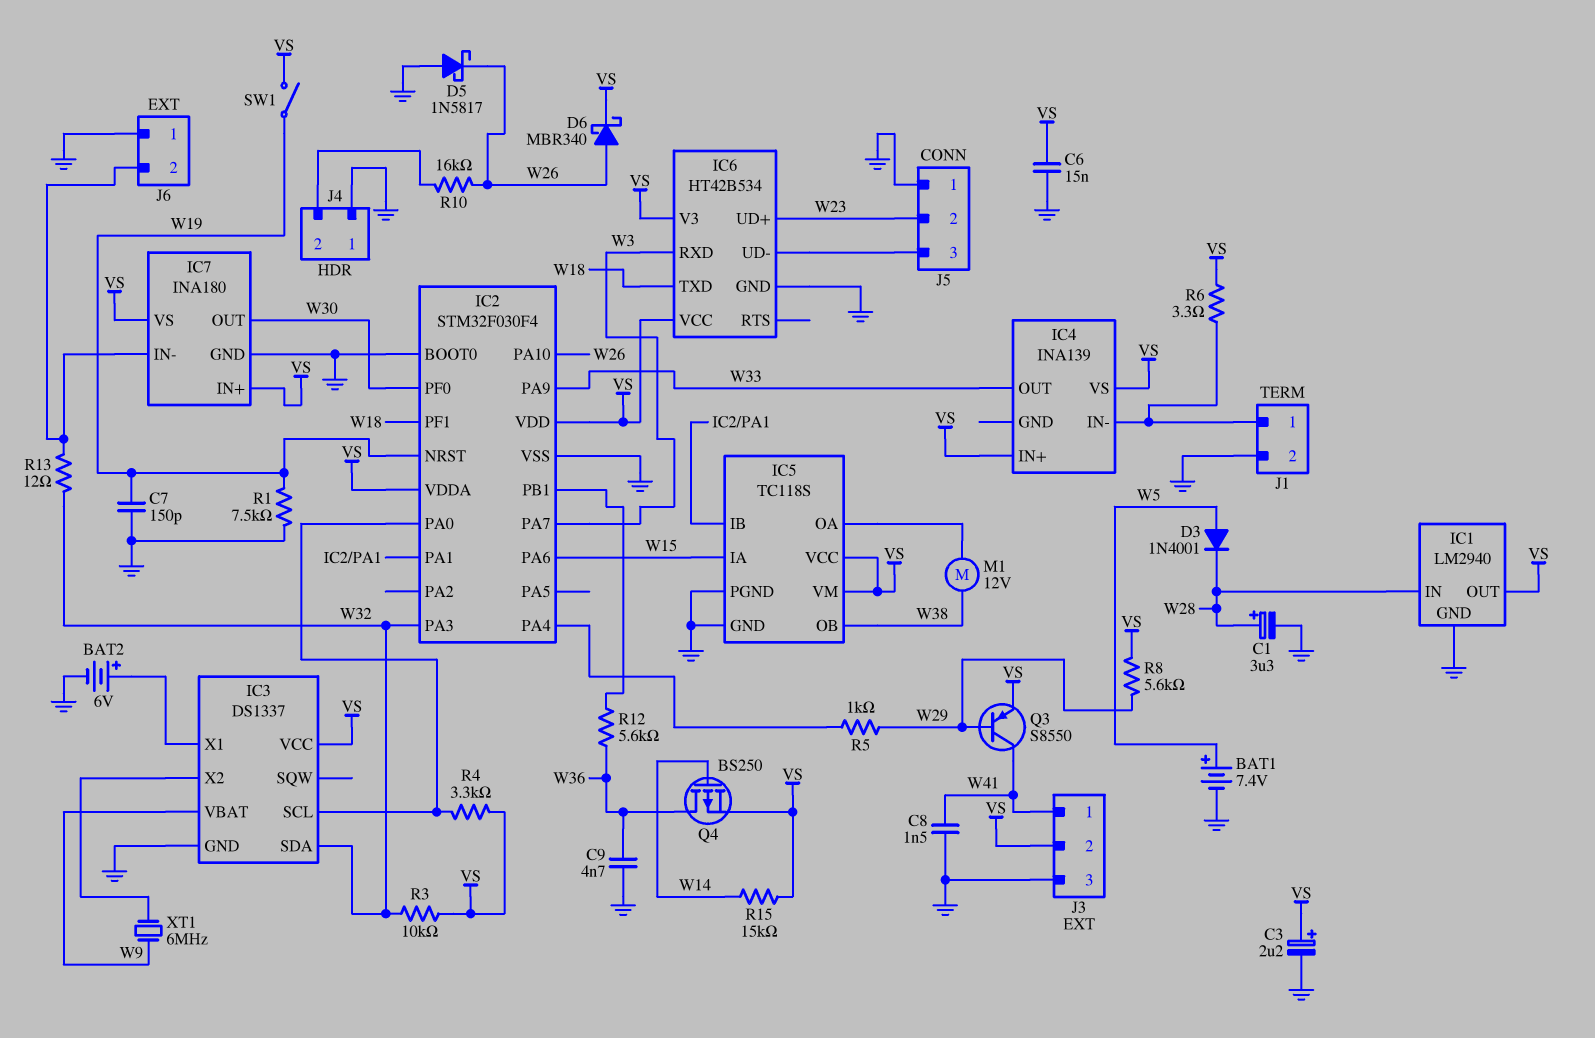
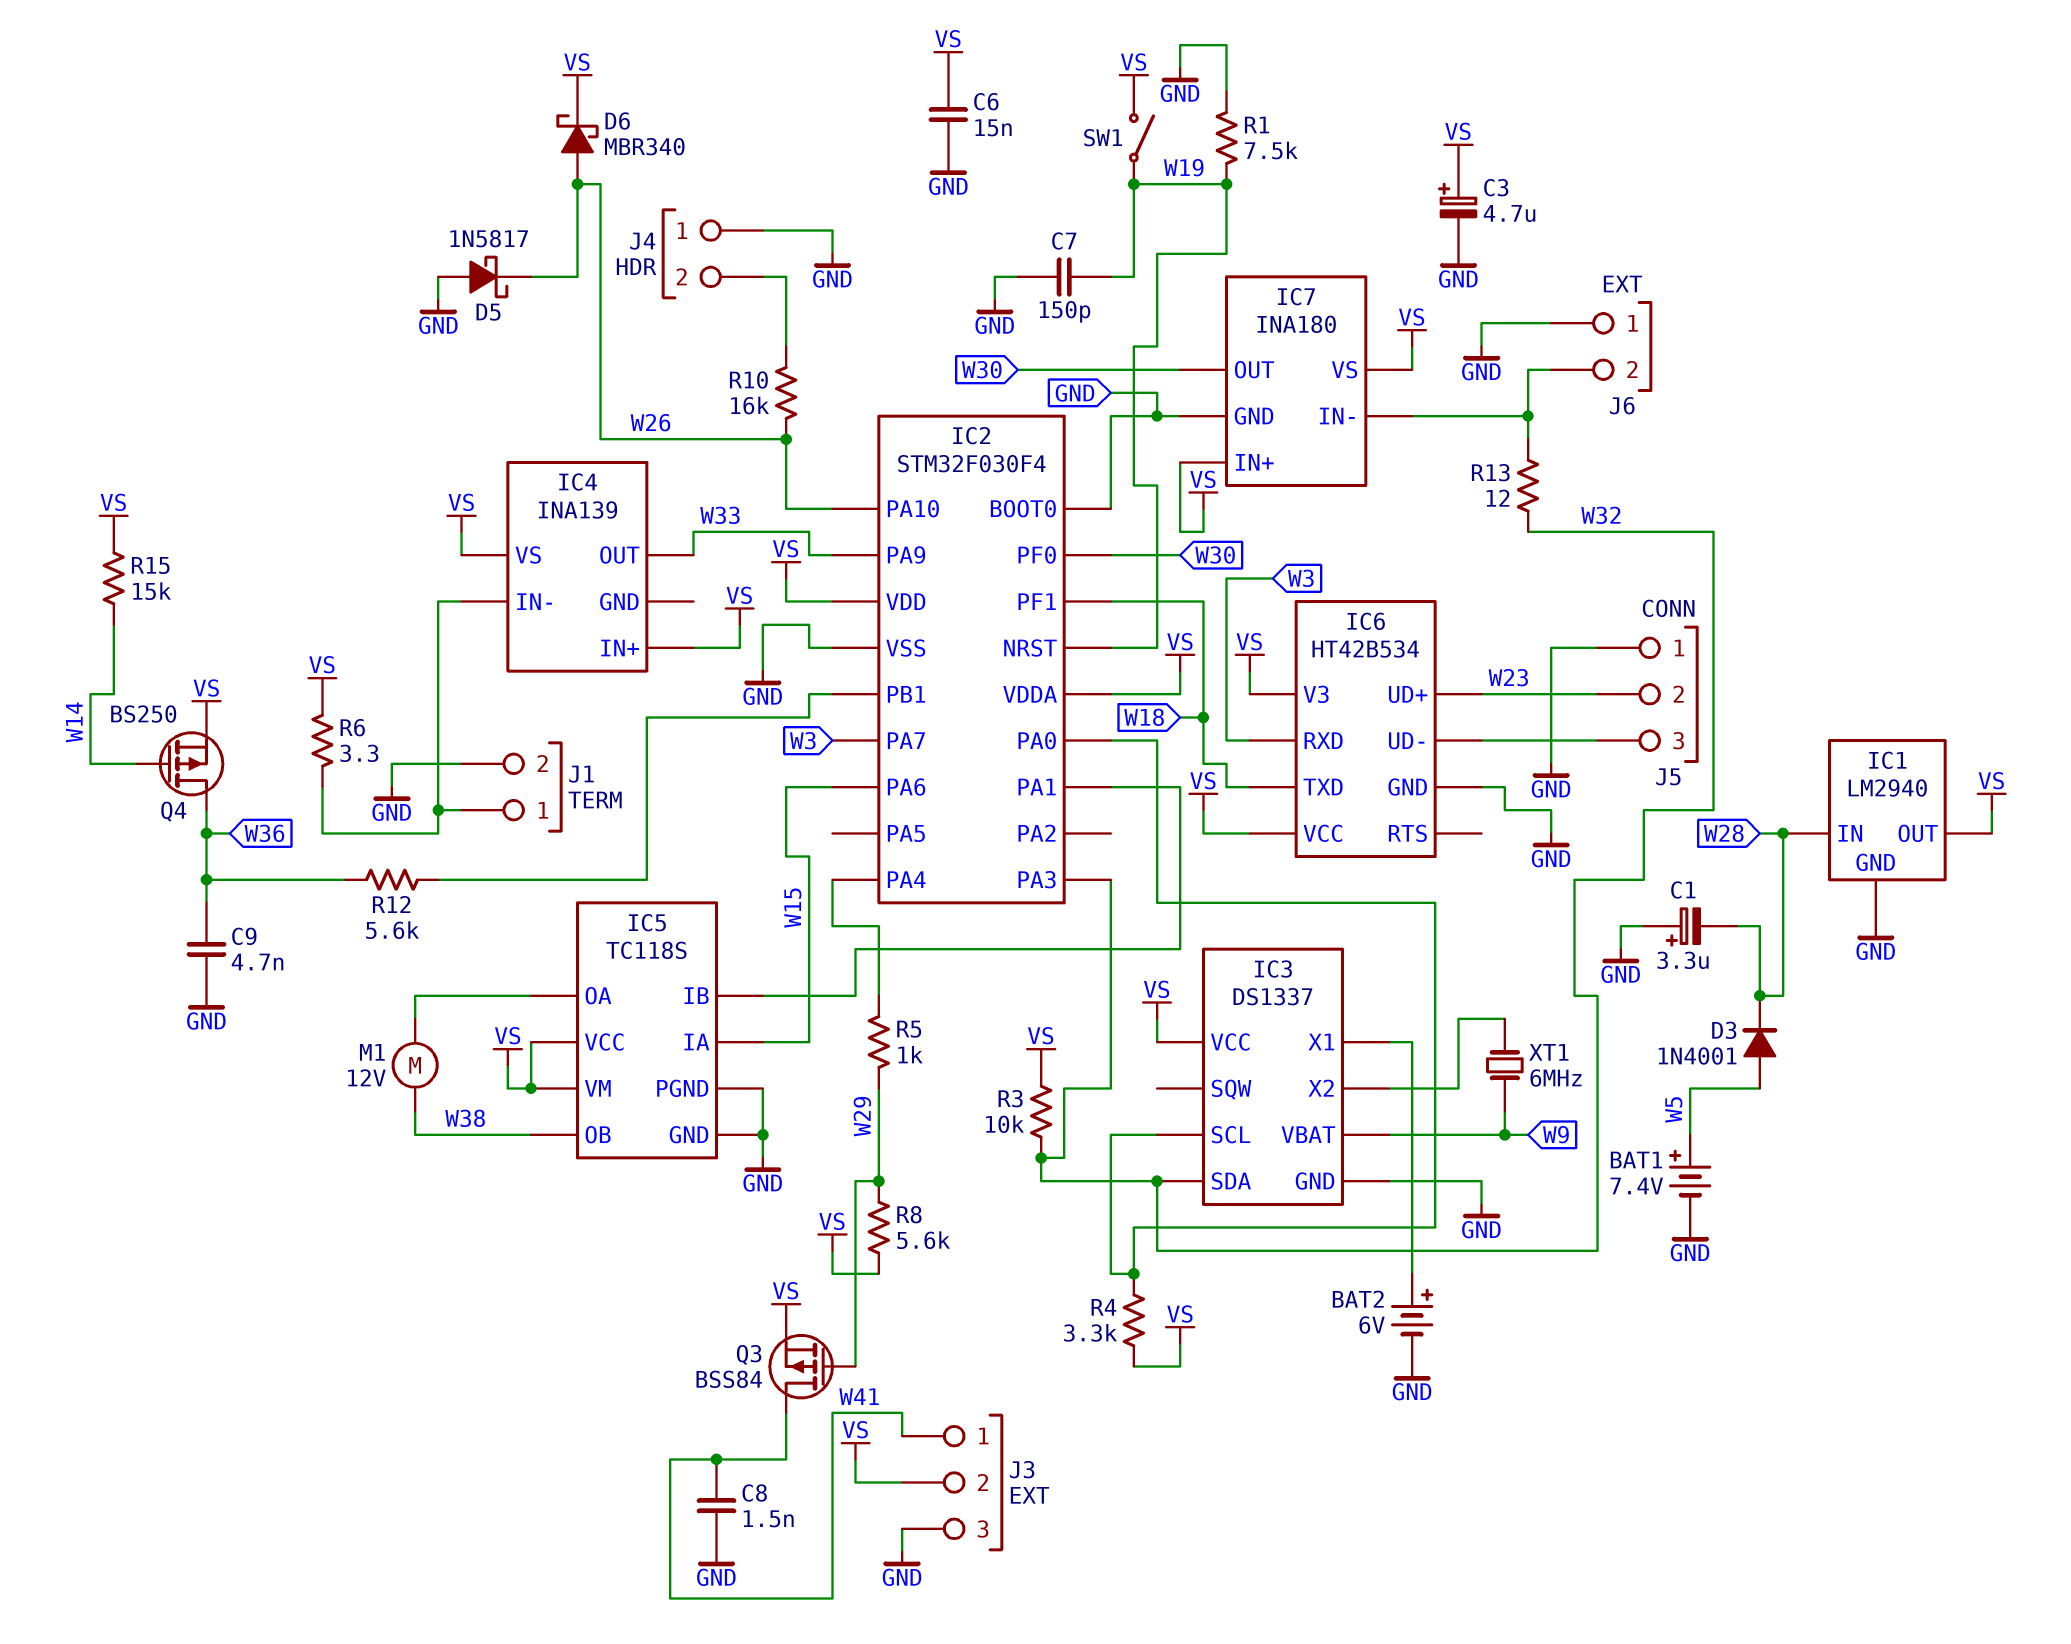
C1: 3.3uF (plus W28, minus GND) -> 3.3uF (plus GND, minus W28)
C3: 2.2uF (plus VS, minus GND) -> 4.7uF (plus VS, minus GND)
Q3: PNP S8550 (B W29, C W41, E VS) -> PMOS BSS84 (G W29, D W41, S VS)

